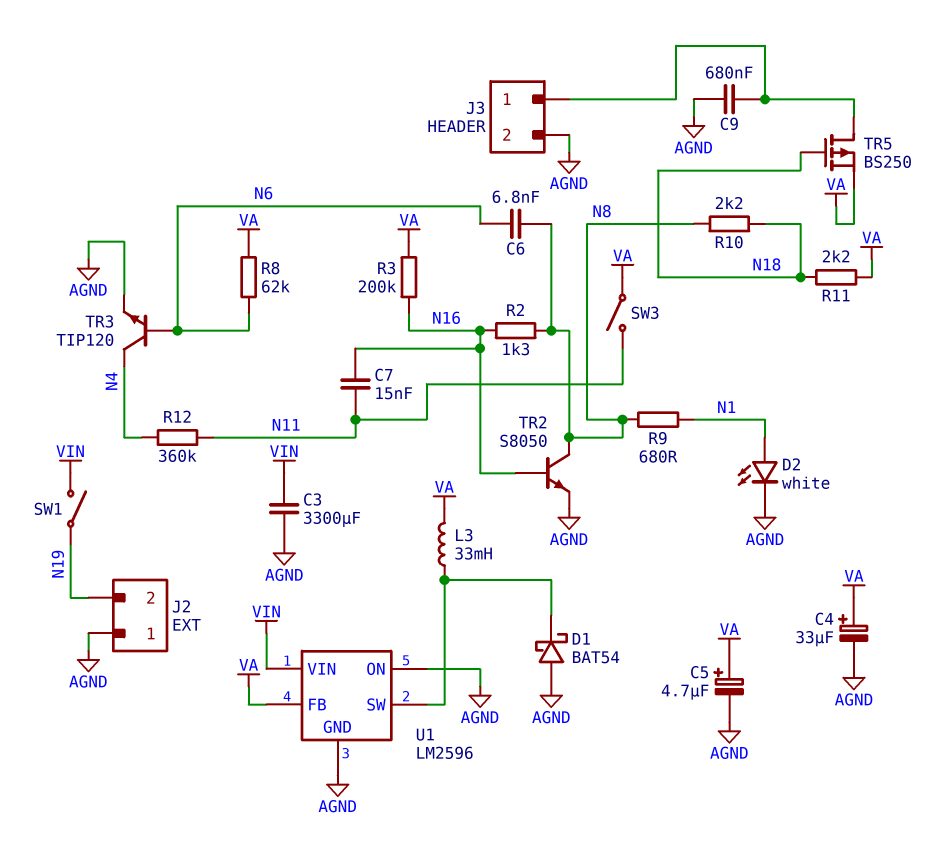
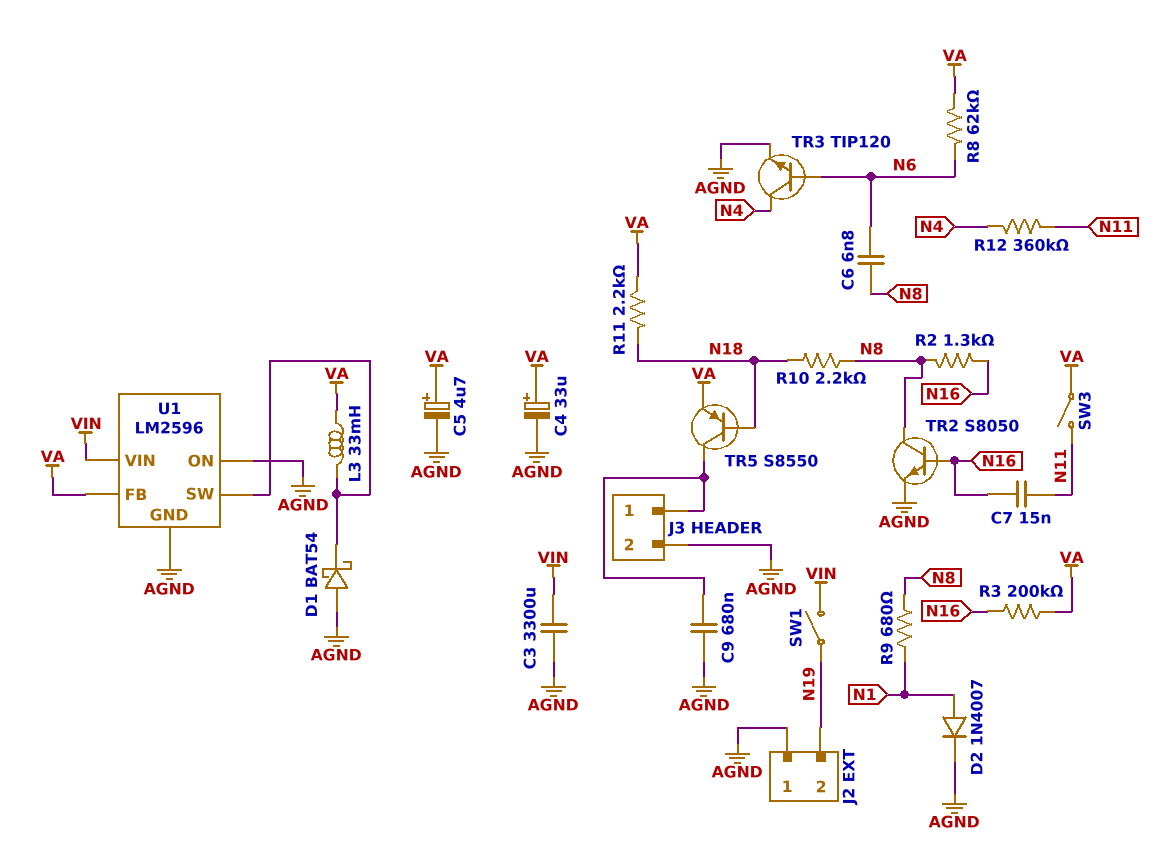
D2: LED white (A N1, K AGND) -> diode 1N4007 (A N1, K AGND)
TR5: PMOS BS250 (G N18, D J3/1, S VA) -> PNP S8550 (B N18, C J3/1, E VA)

